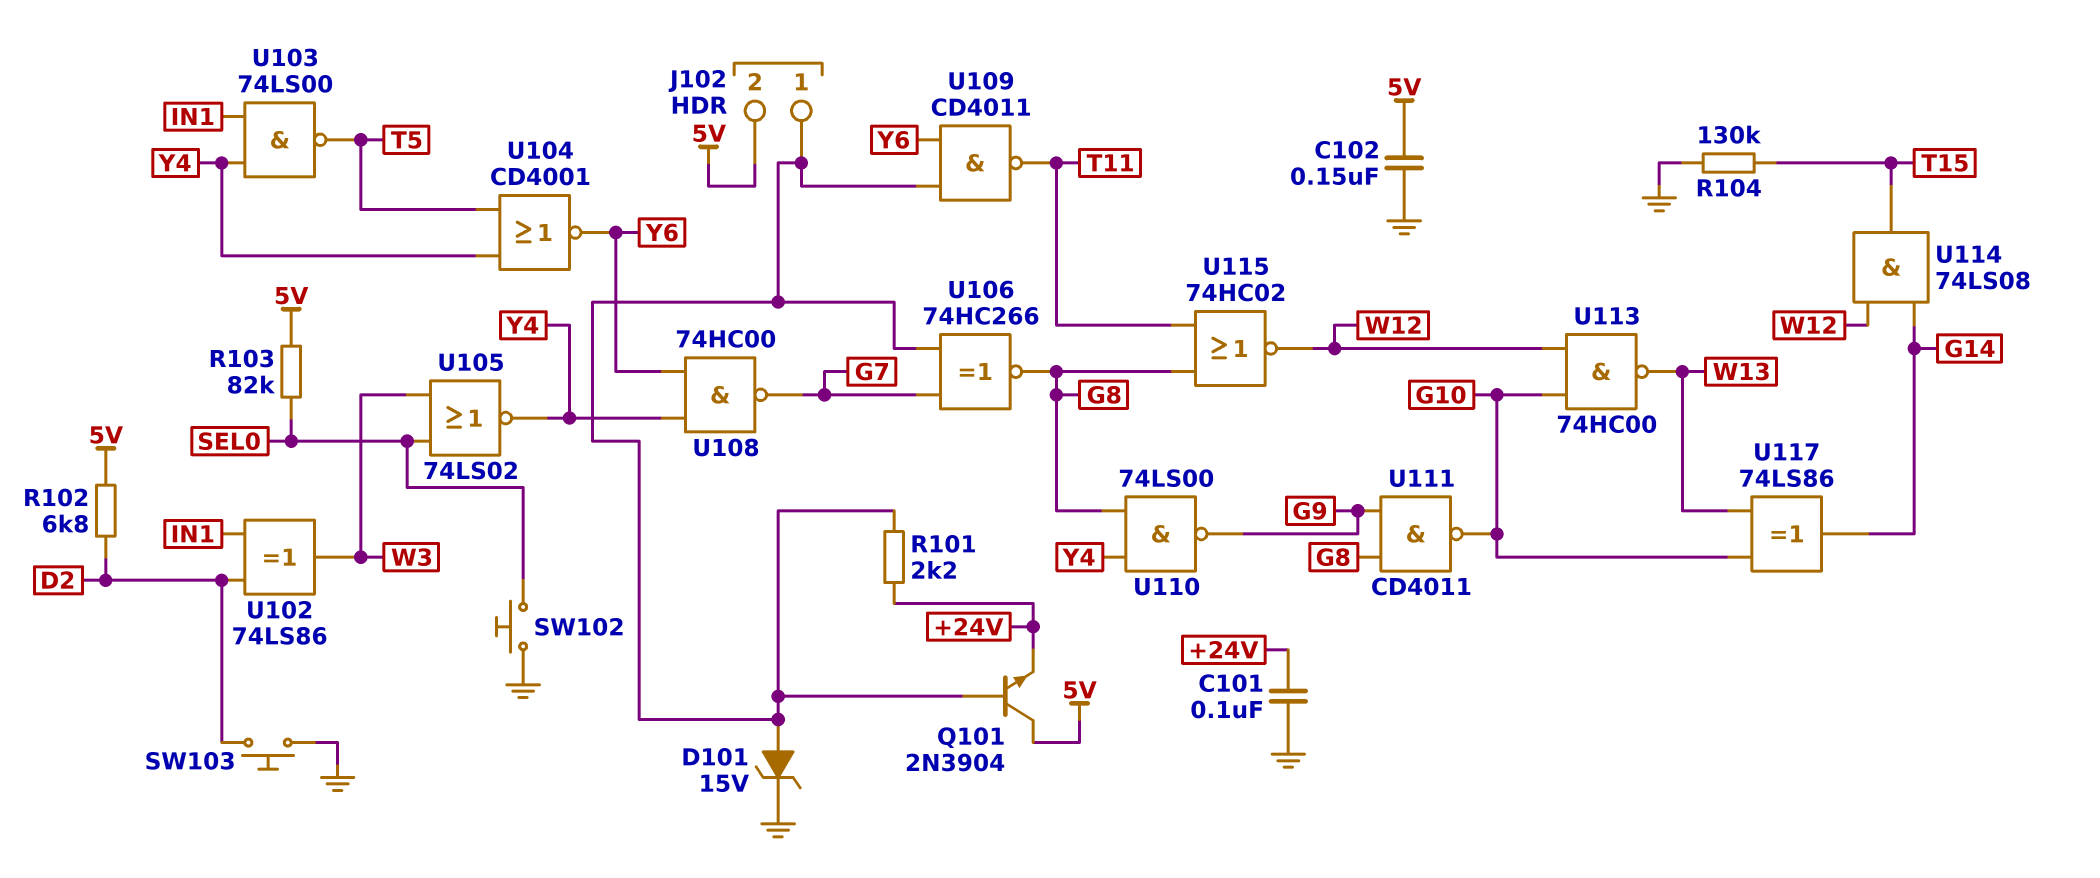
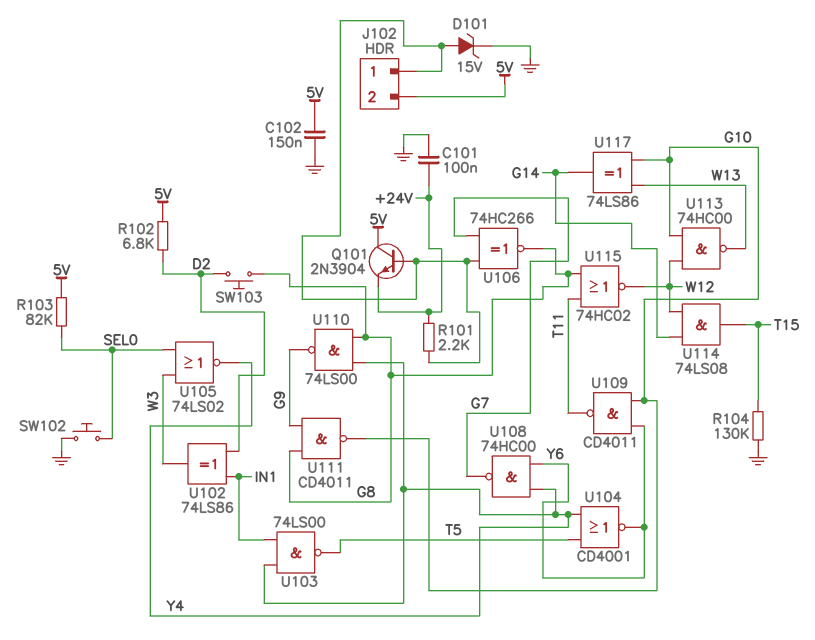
SW103: button (D2, GND) -> button (D2, G8)
U109: NAND CD4011 (in J102/1, in Y6, out T11) -> NAND CD4011 (in G10, in Y6, out T11)

